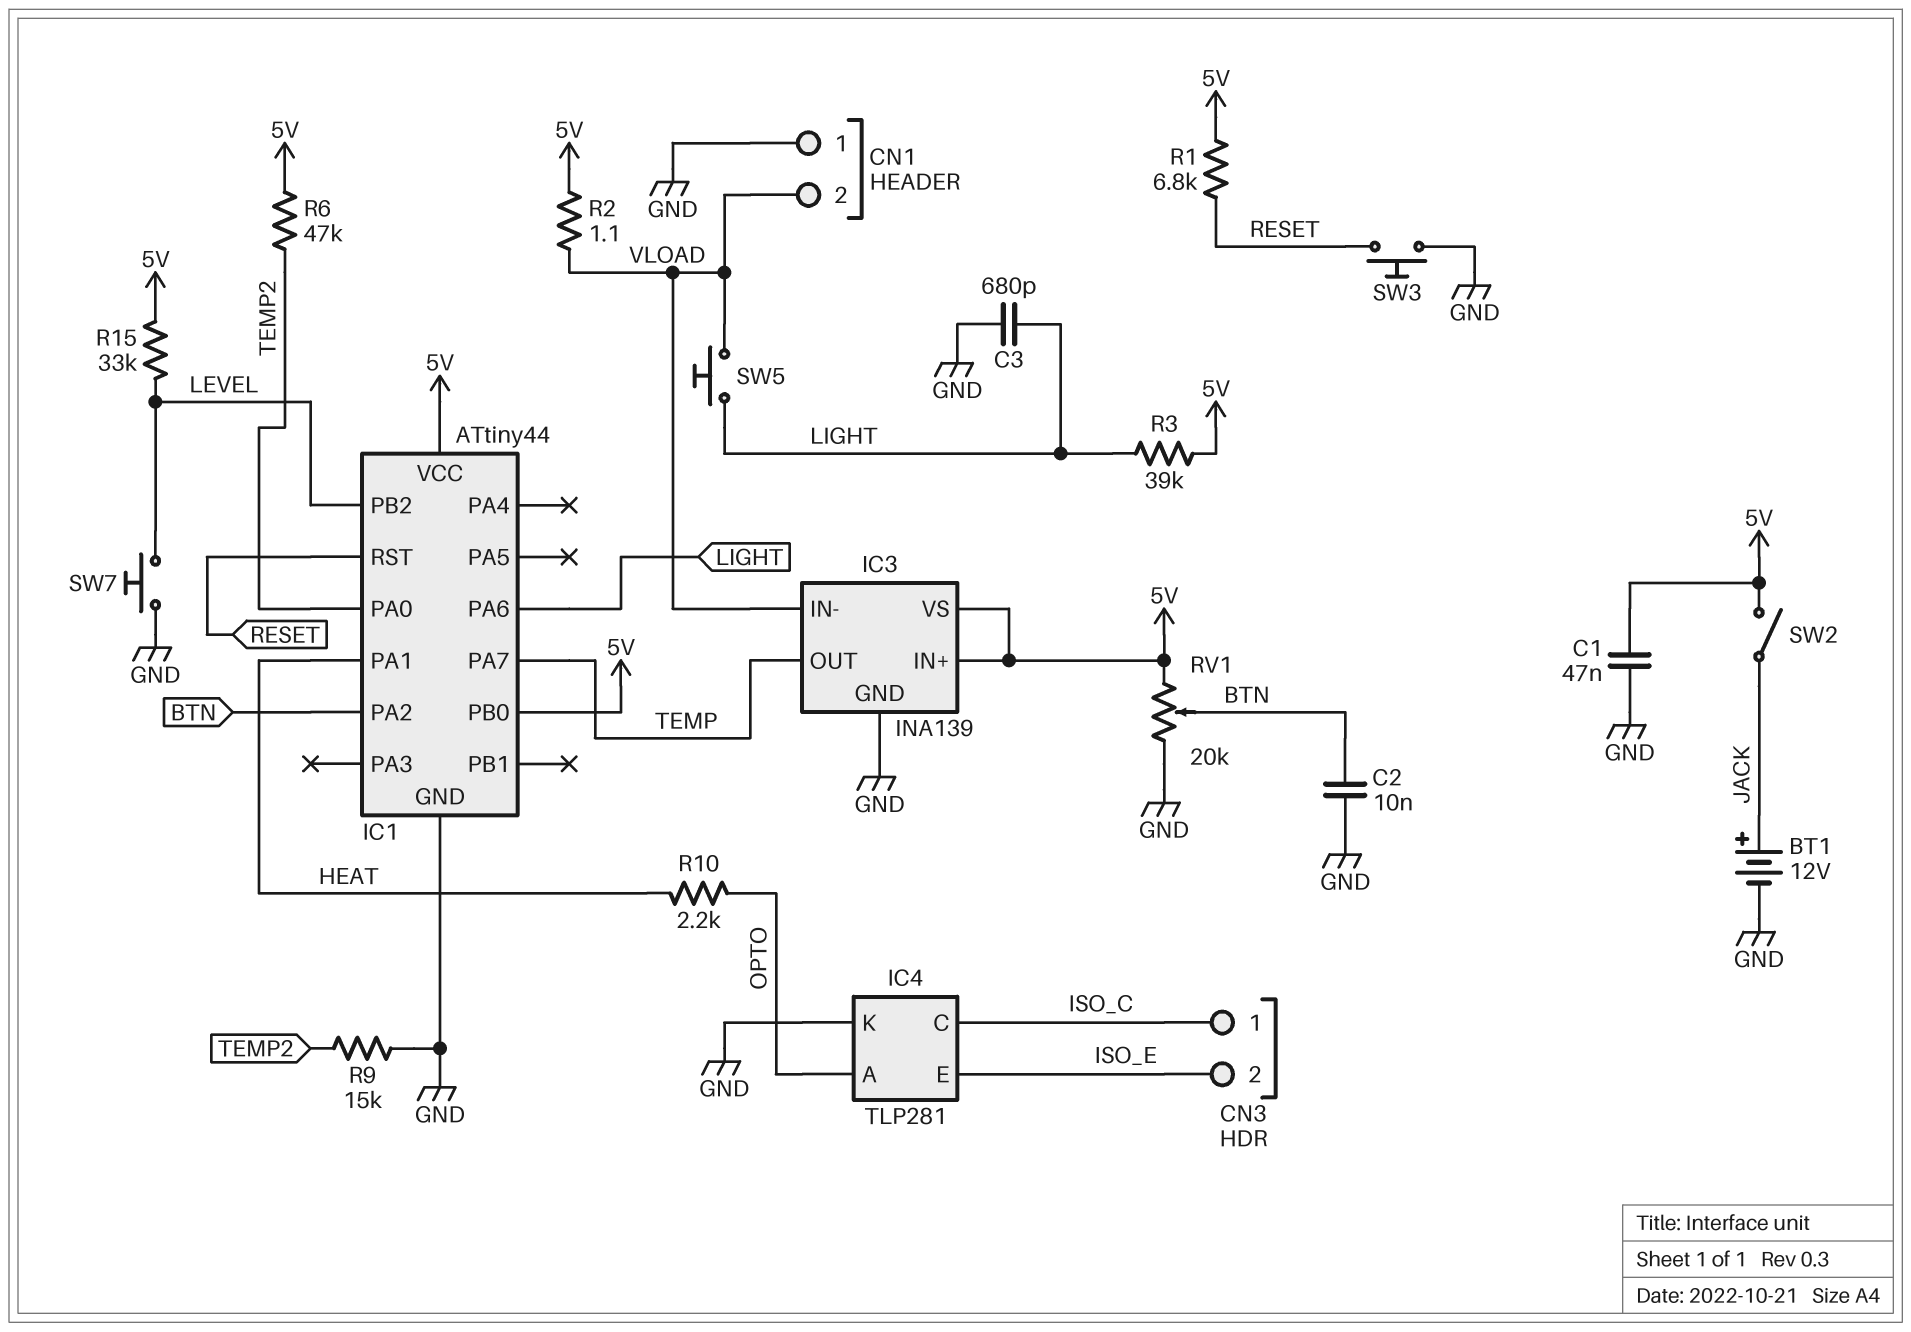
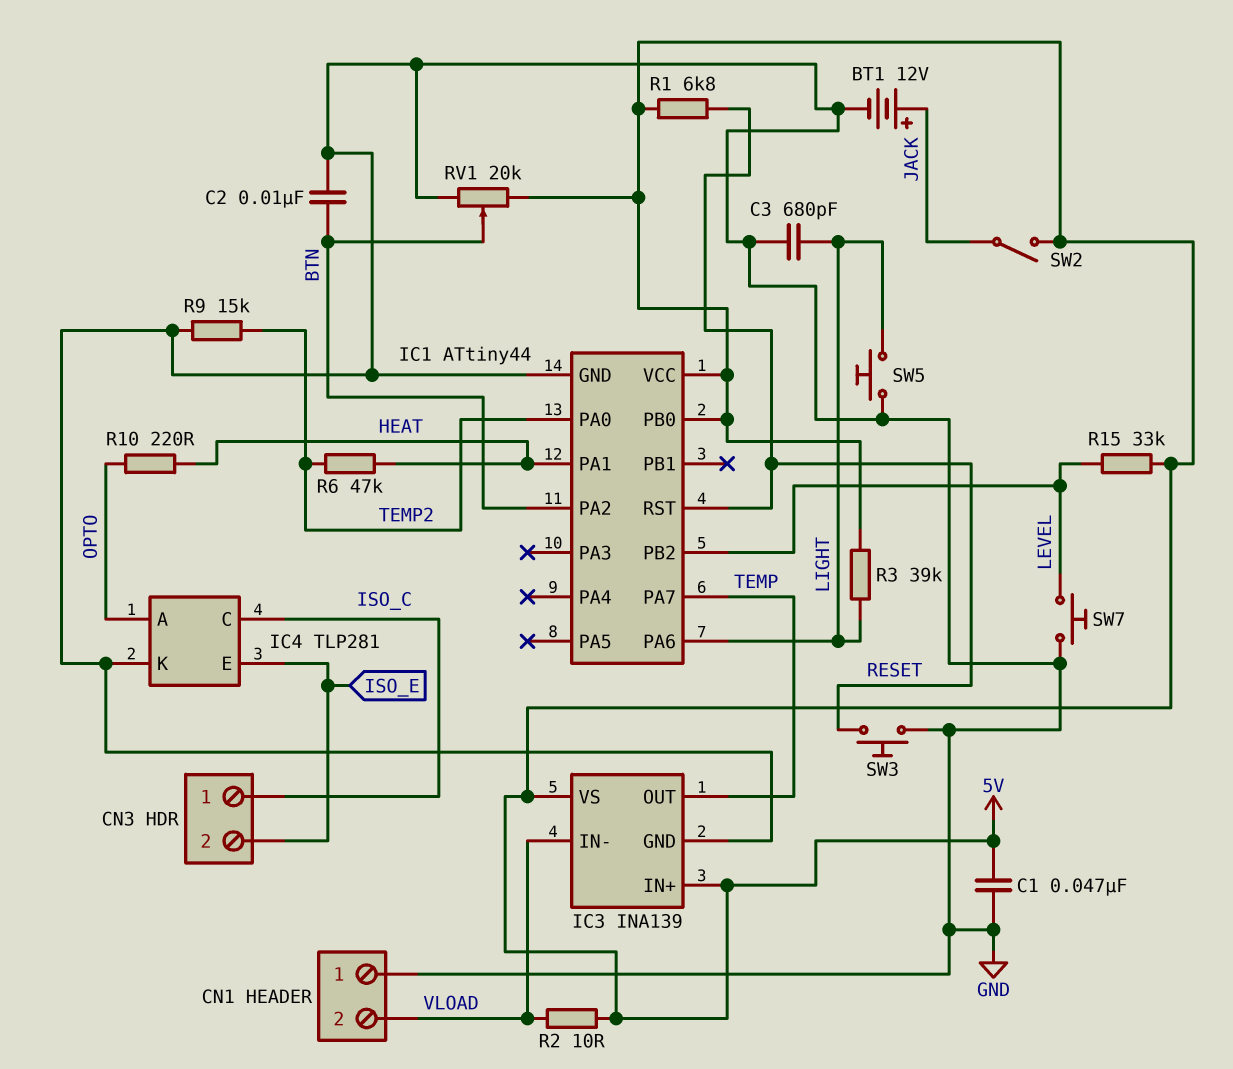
R2: 1.1 (5V, VLOAD) -> 10 (5V, VLOAD)
R6: 47k (5V, TEMP2) -> 47k (HEAT, TEMP2)
R10: 2.2k (HEAT, OPTO) -> 220 (HEAT, OPTO)
SW5: button (LIGHT, VLOAD) -> button (GND, LIGHT)

